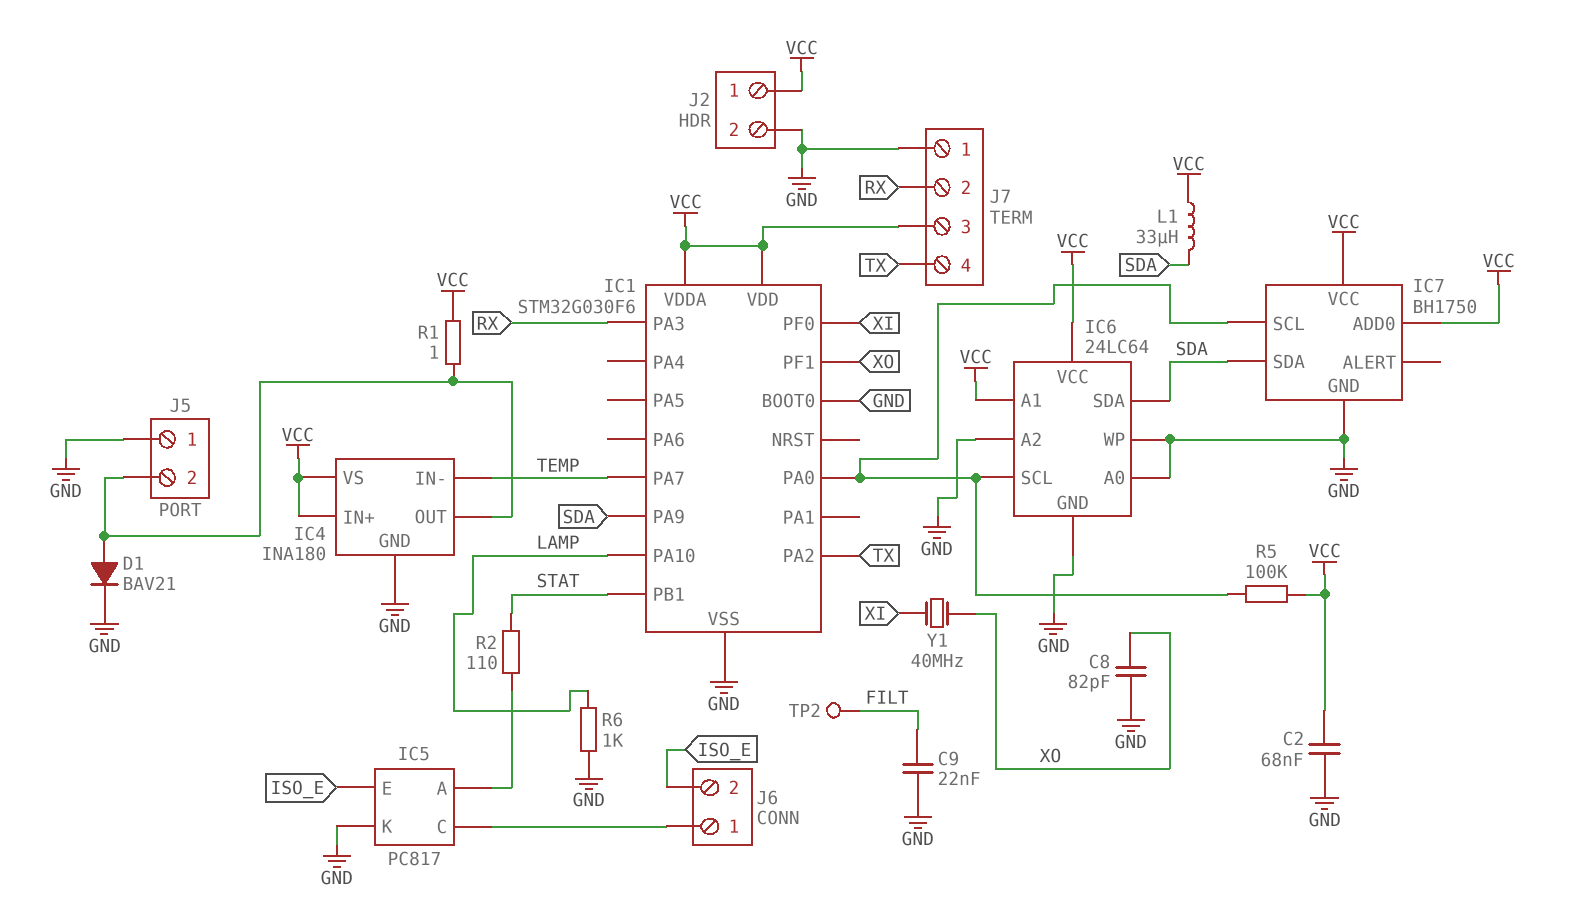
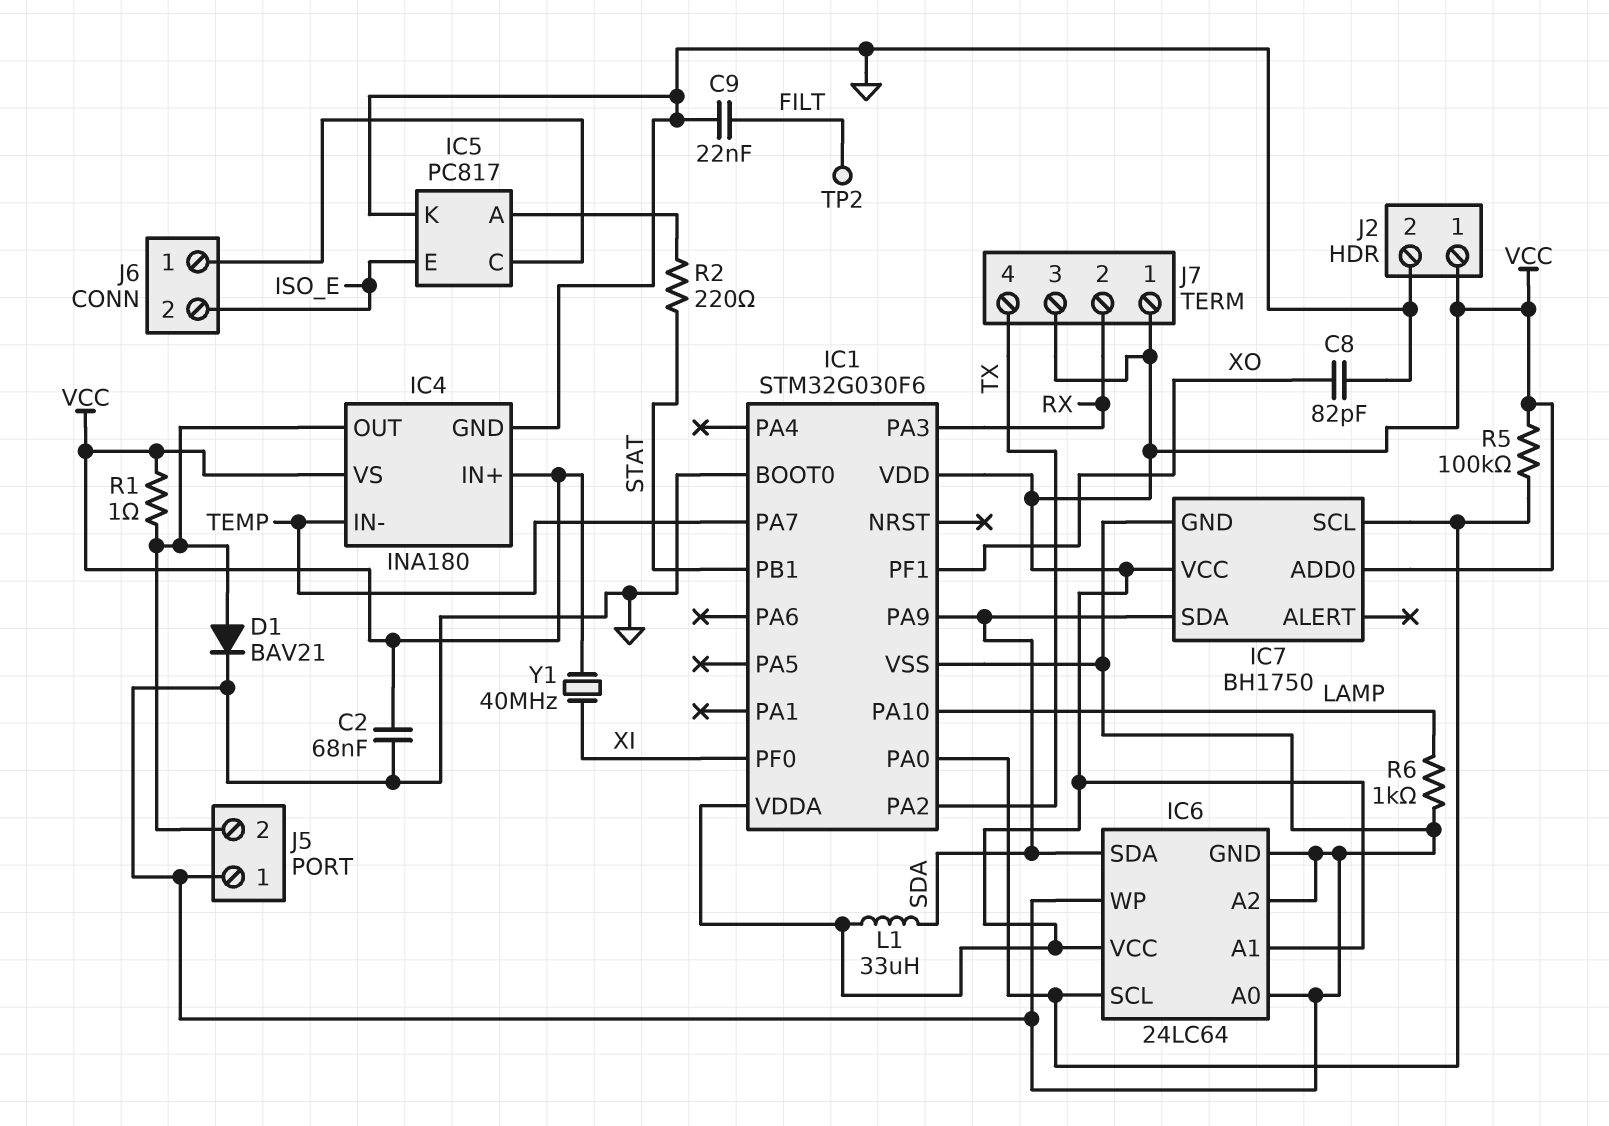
J7 pin 1: GND -> VCC
R2: 110 (IC5/A, STAT) -> 220 (IC5/A, STAT)
Y1: 40MHz (XI, XO) -> 40MHz (VCC, XI)

